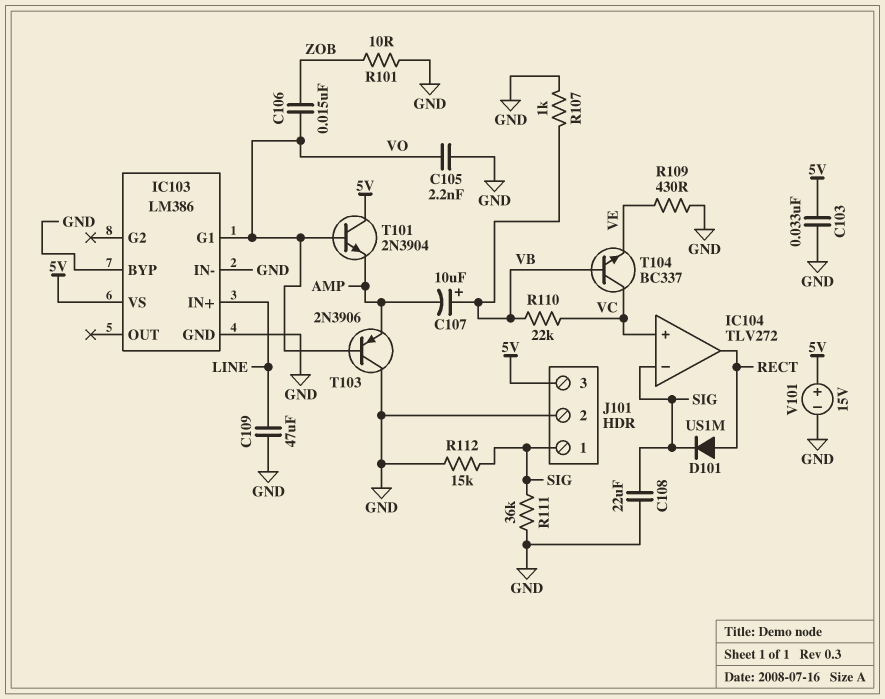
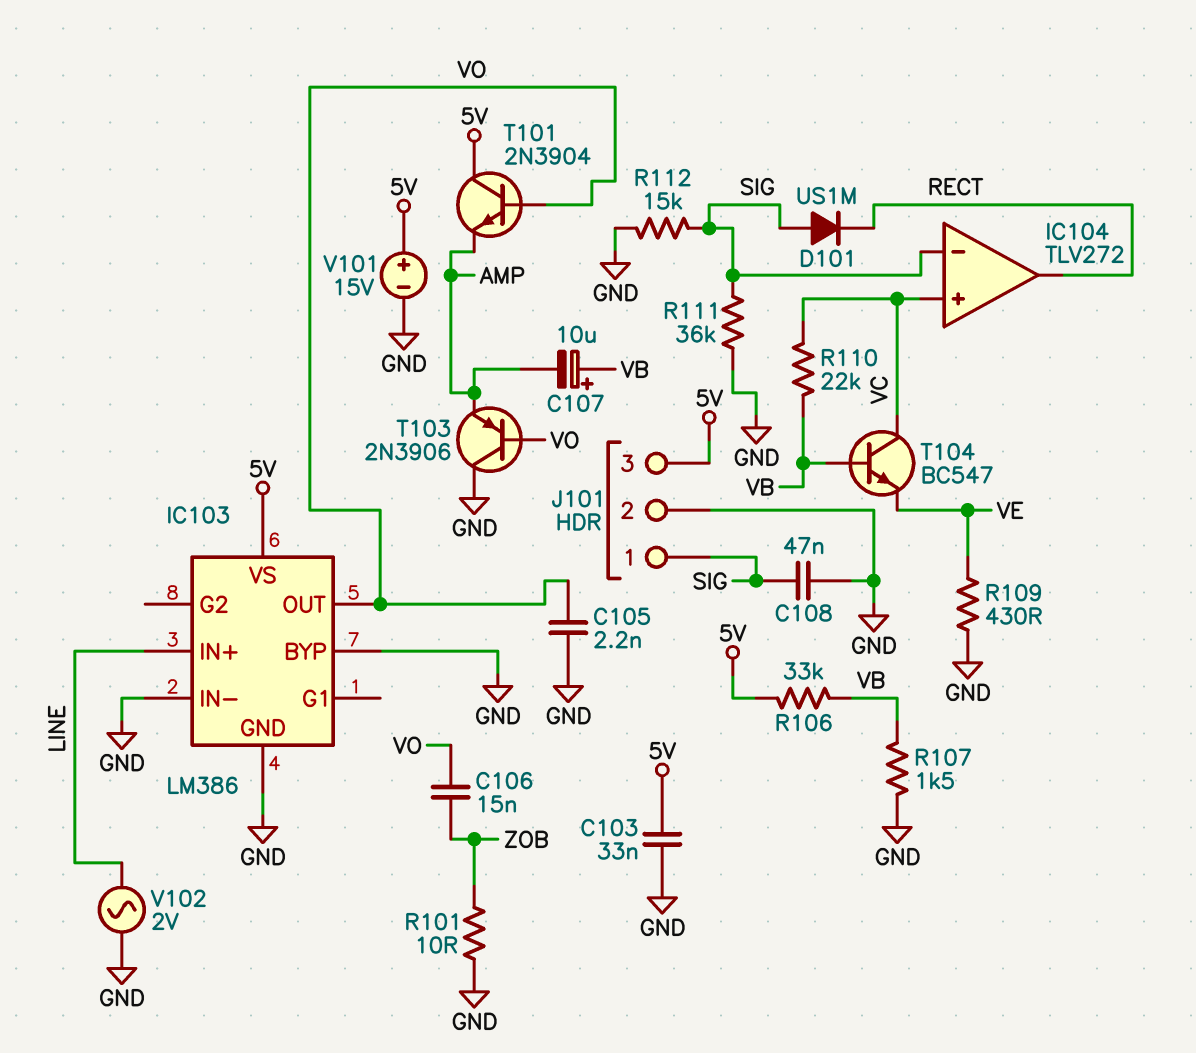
C108: 22uF (GND, SIG) -> 47nF (GND, SIG)
C109: 47uF (GND, LINE) -> none
D101: diode US1M (A RECT, K SIG) -> diode US1M (A SIG, K RECT)
IC103 pin G1: VO -> none
IC103 pin OUT: none -> VO
R106: none -> 33k (5V, VB)
R107: 1k (GND, VB) -> 1.5k (GND, VB)
T104: NPN BC337 (B VB, C VC, E VE) -> NPN BC547 (B VB, C VC, E VE)
V102: none -> AC 2V (GND, LINE)

